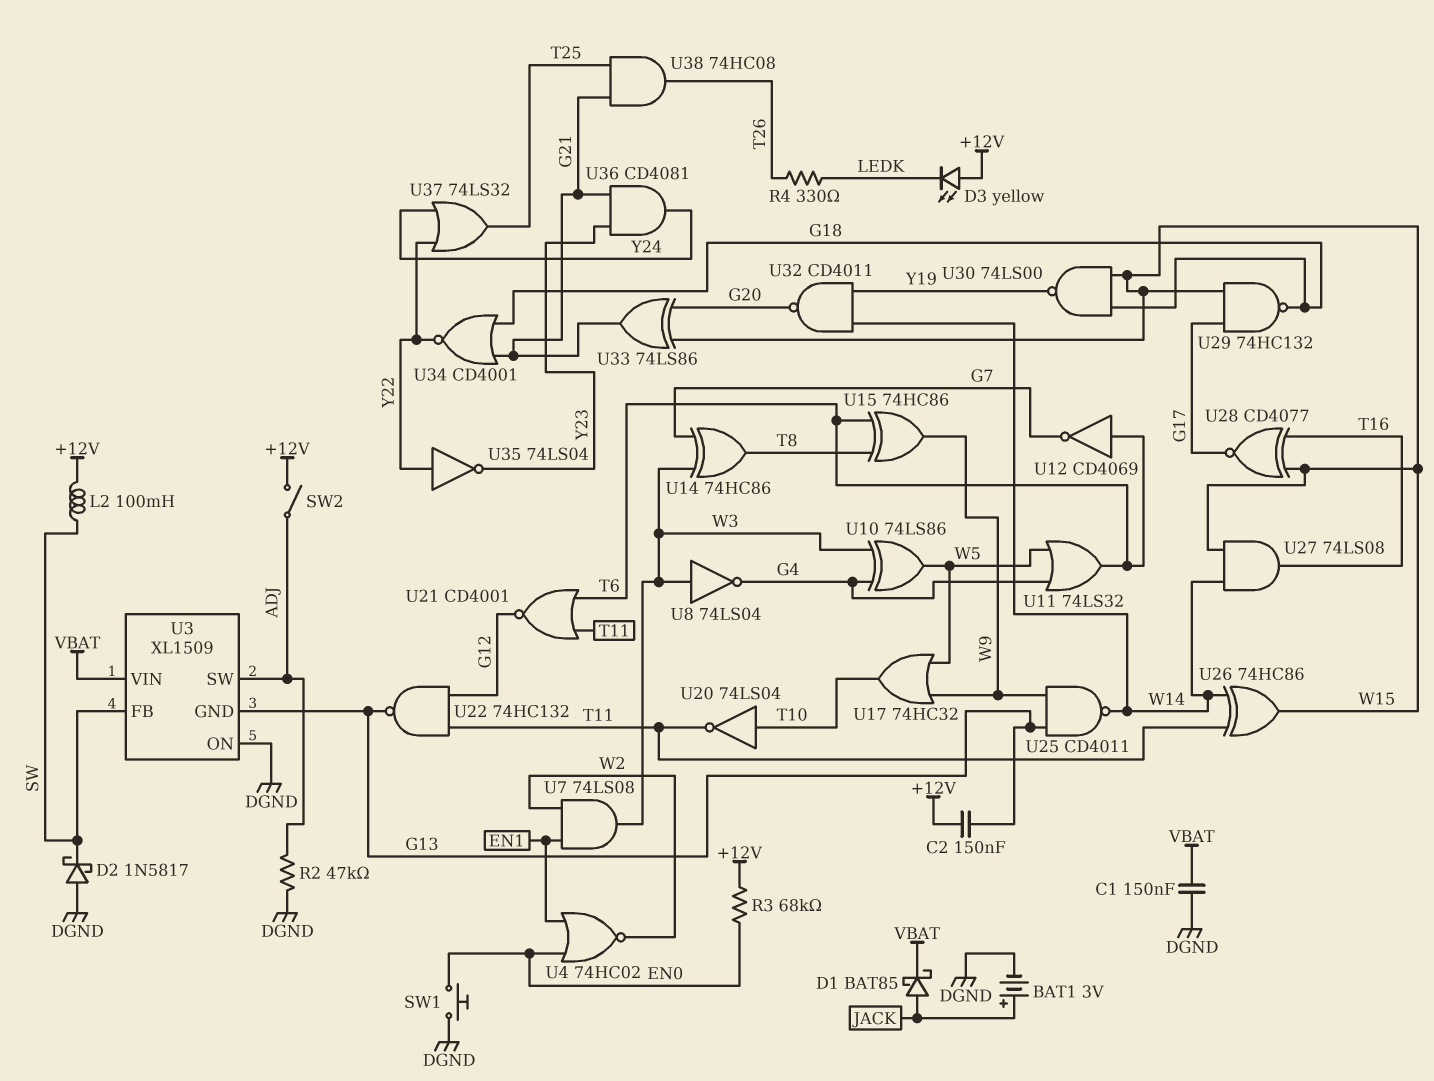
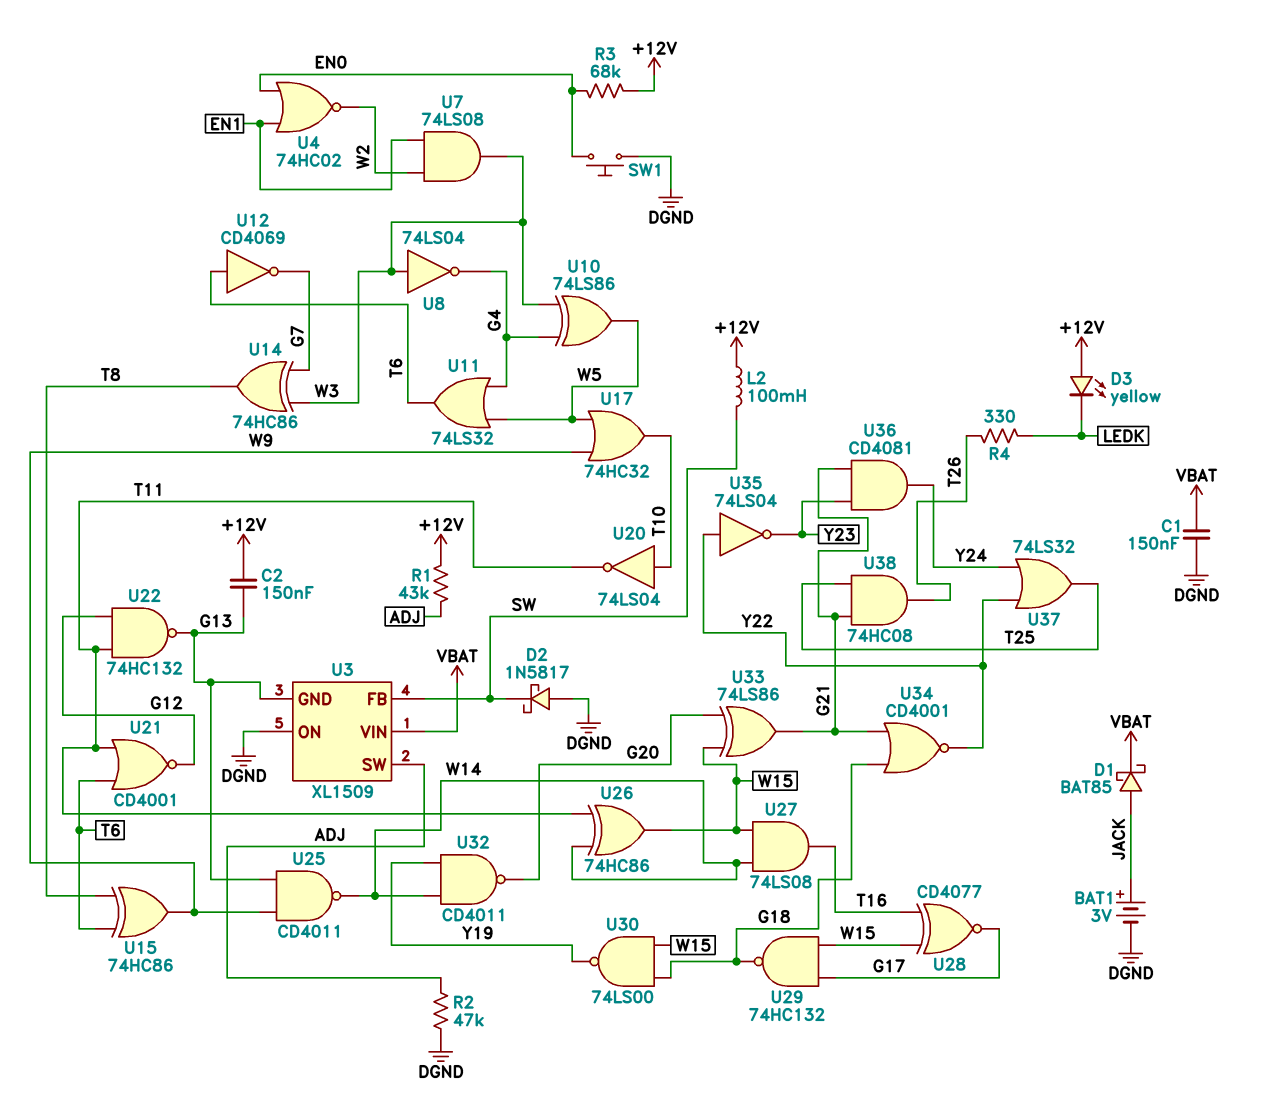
R1: none -> 43k (+12V, ADJ)
SW2: switch (+12V, ADJ) -> none

